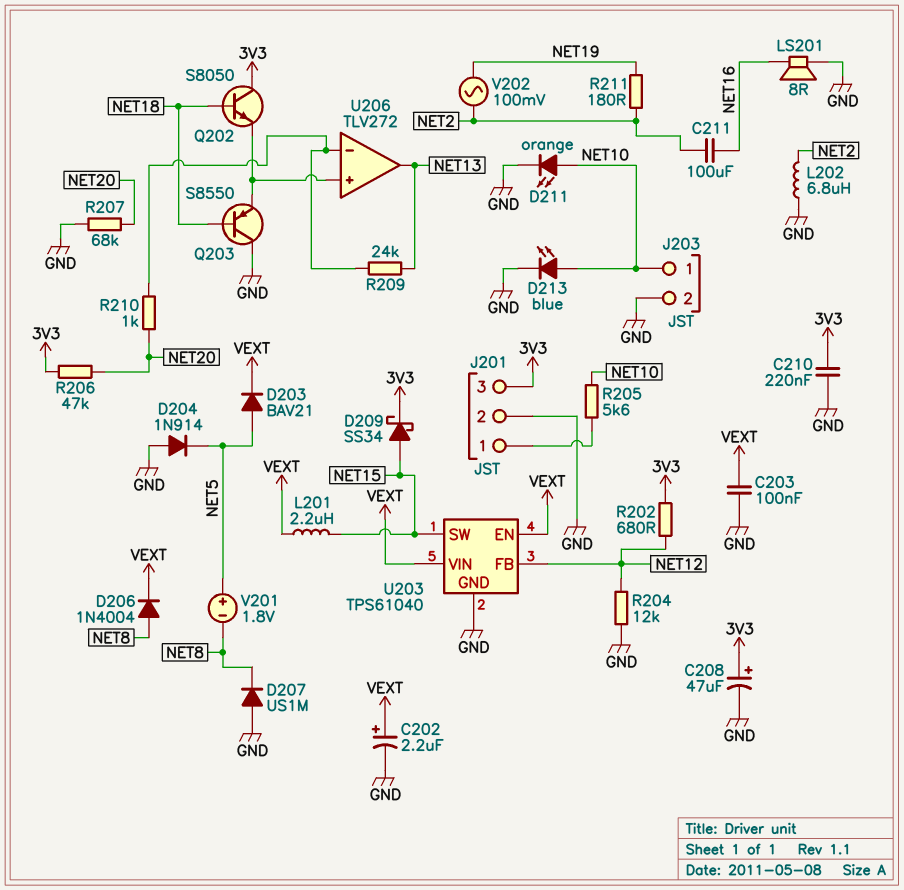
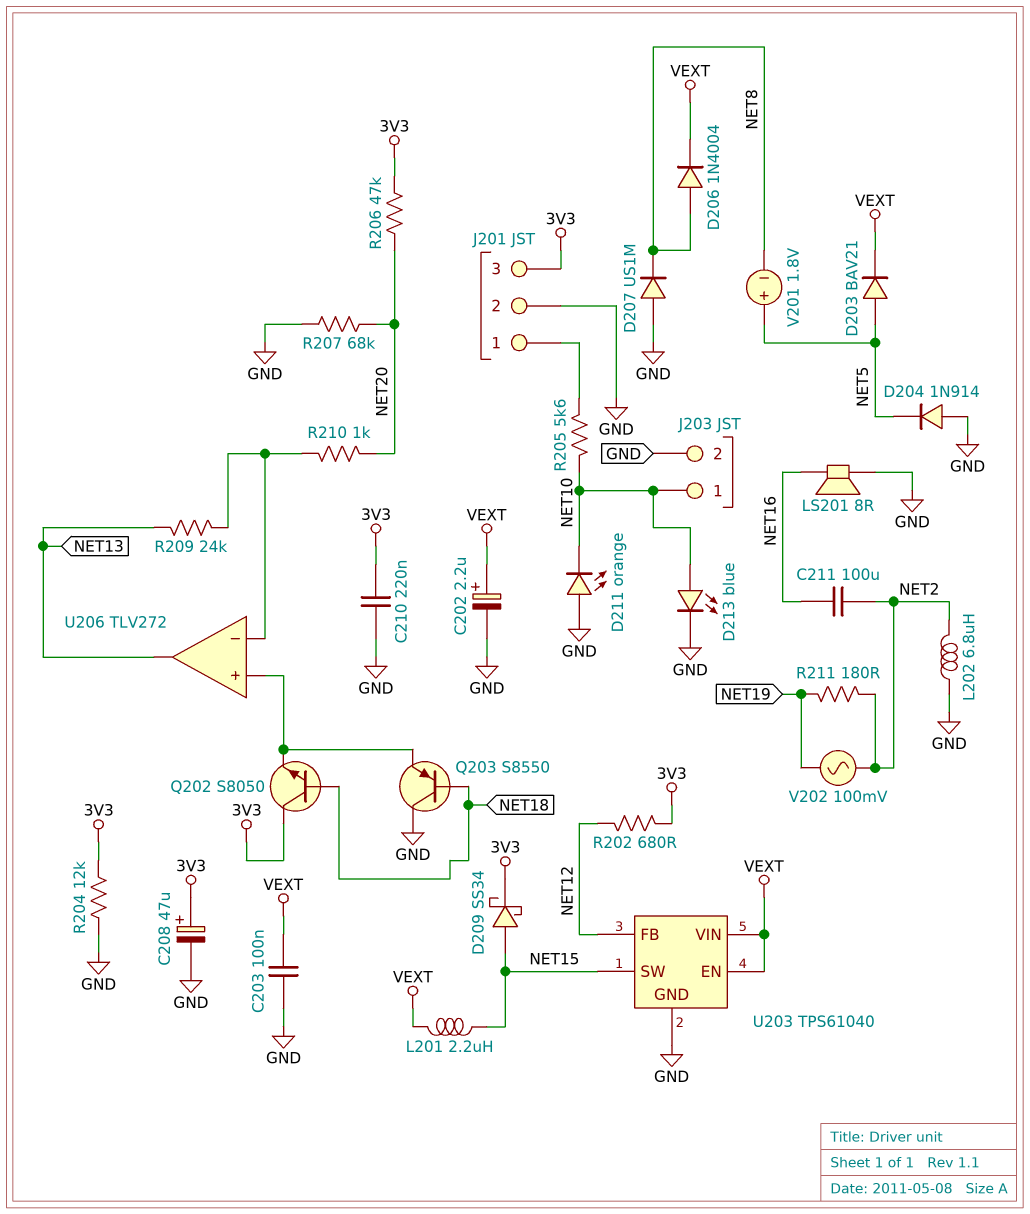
D211: LED orange (A NET10, K GND) -> LED orange (A GND, K NET10)
R204: 12k (GND, NET12) -> 12k (3V3, GND)

